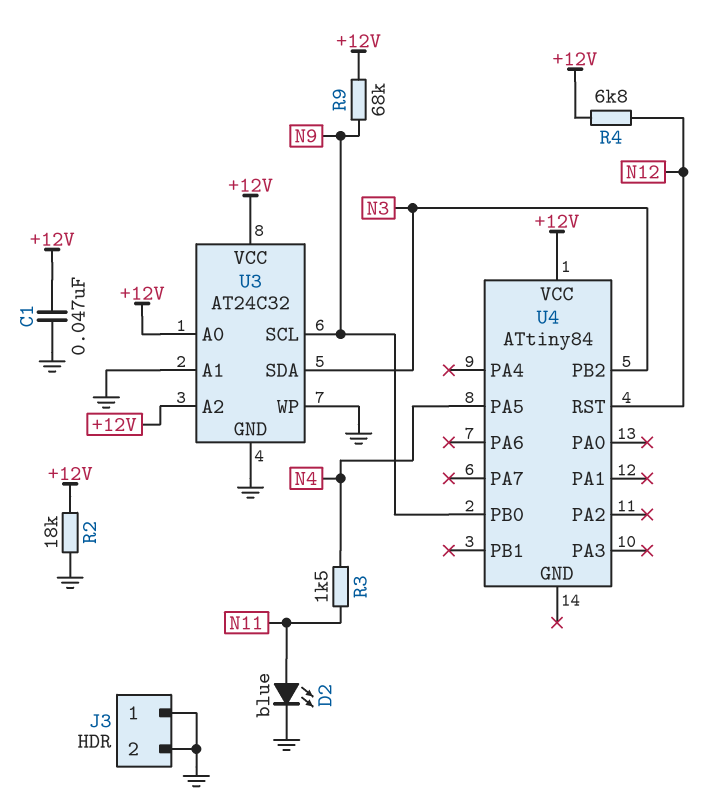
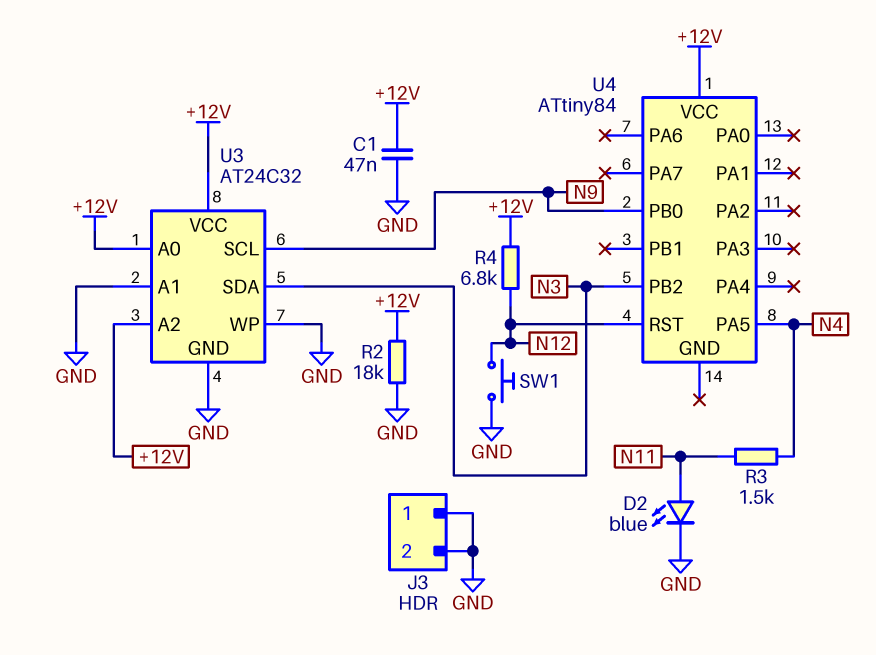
R9: 68k (+12V, N9) -> none
SW1: none -> button (GND, N12)

